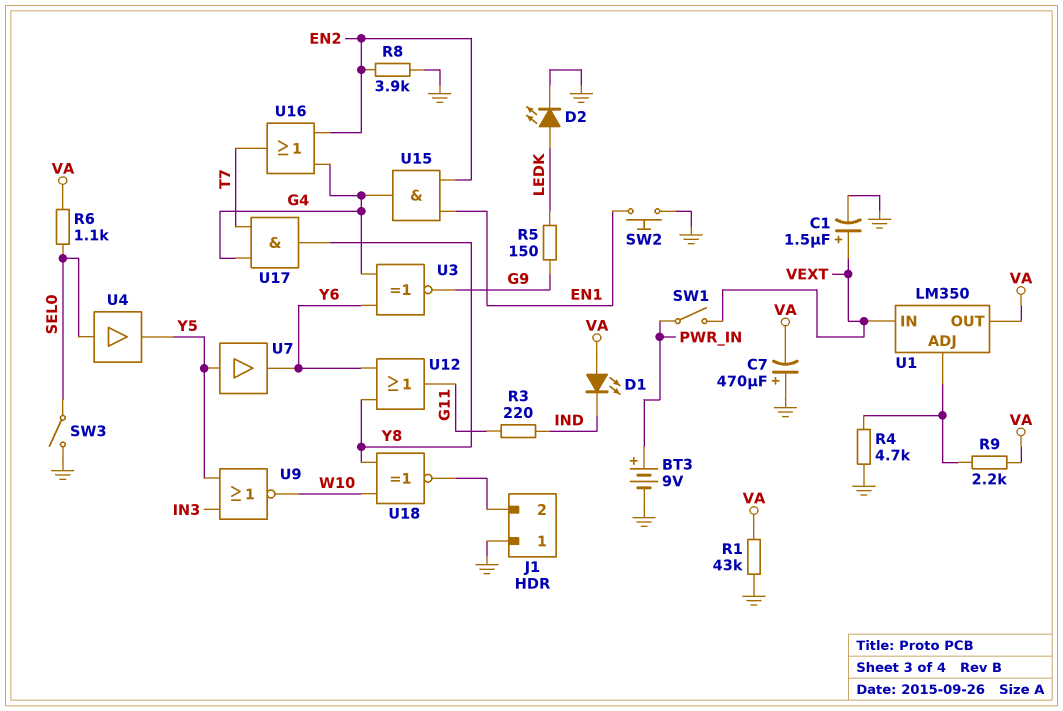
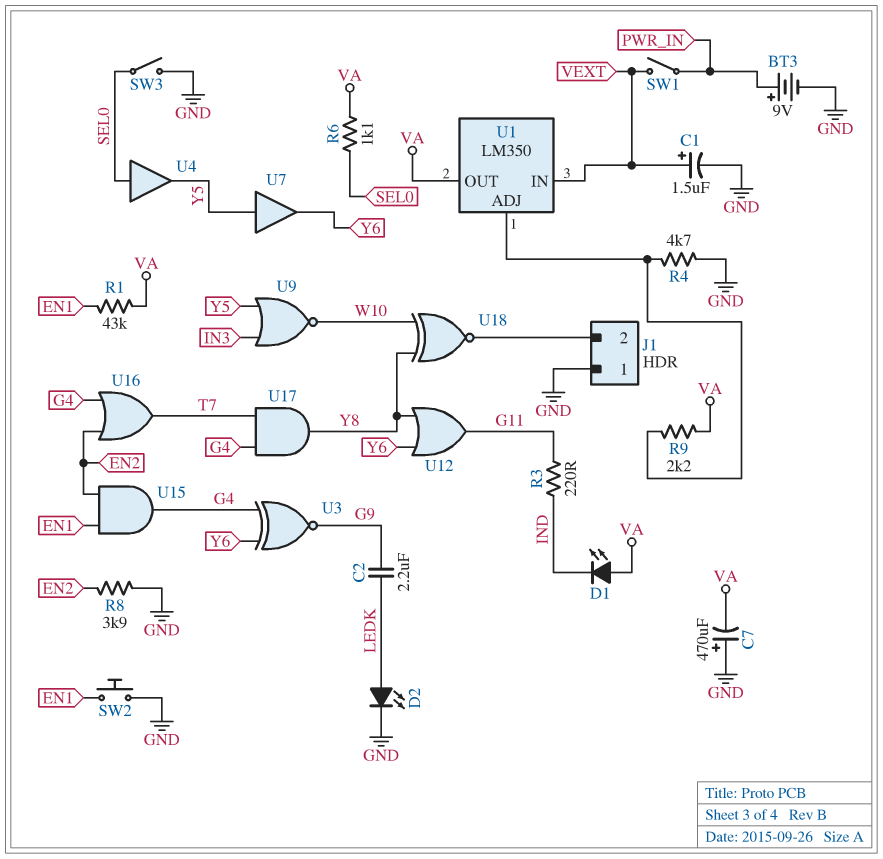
C2: none -> 2.2uF (G9, LEDK)
R1: 43k (GND, VA) -> 43k (EN1, VA)
R5: 150 (G9, LEDK) -> none

